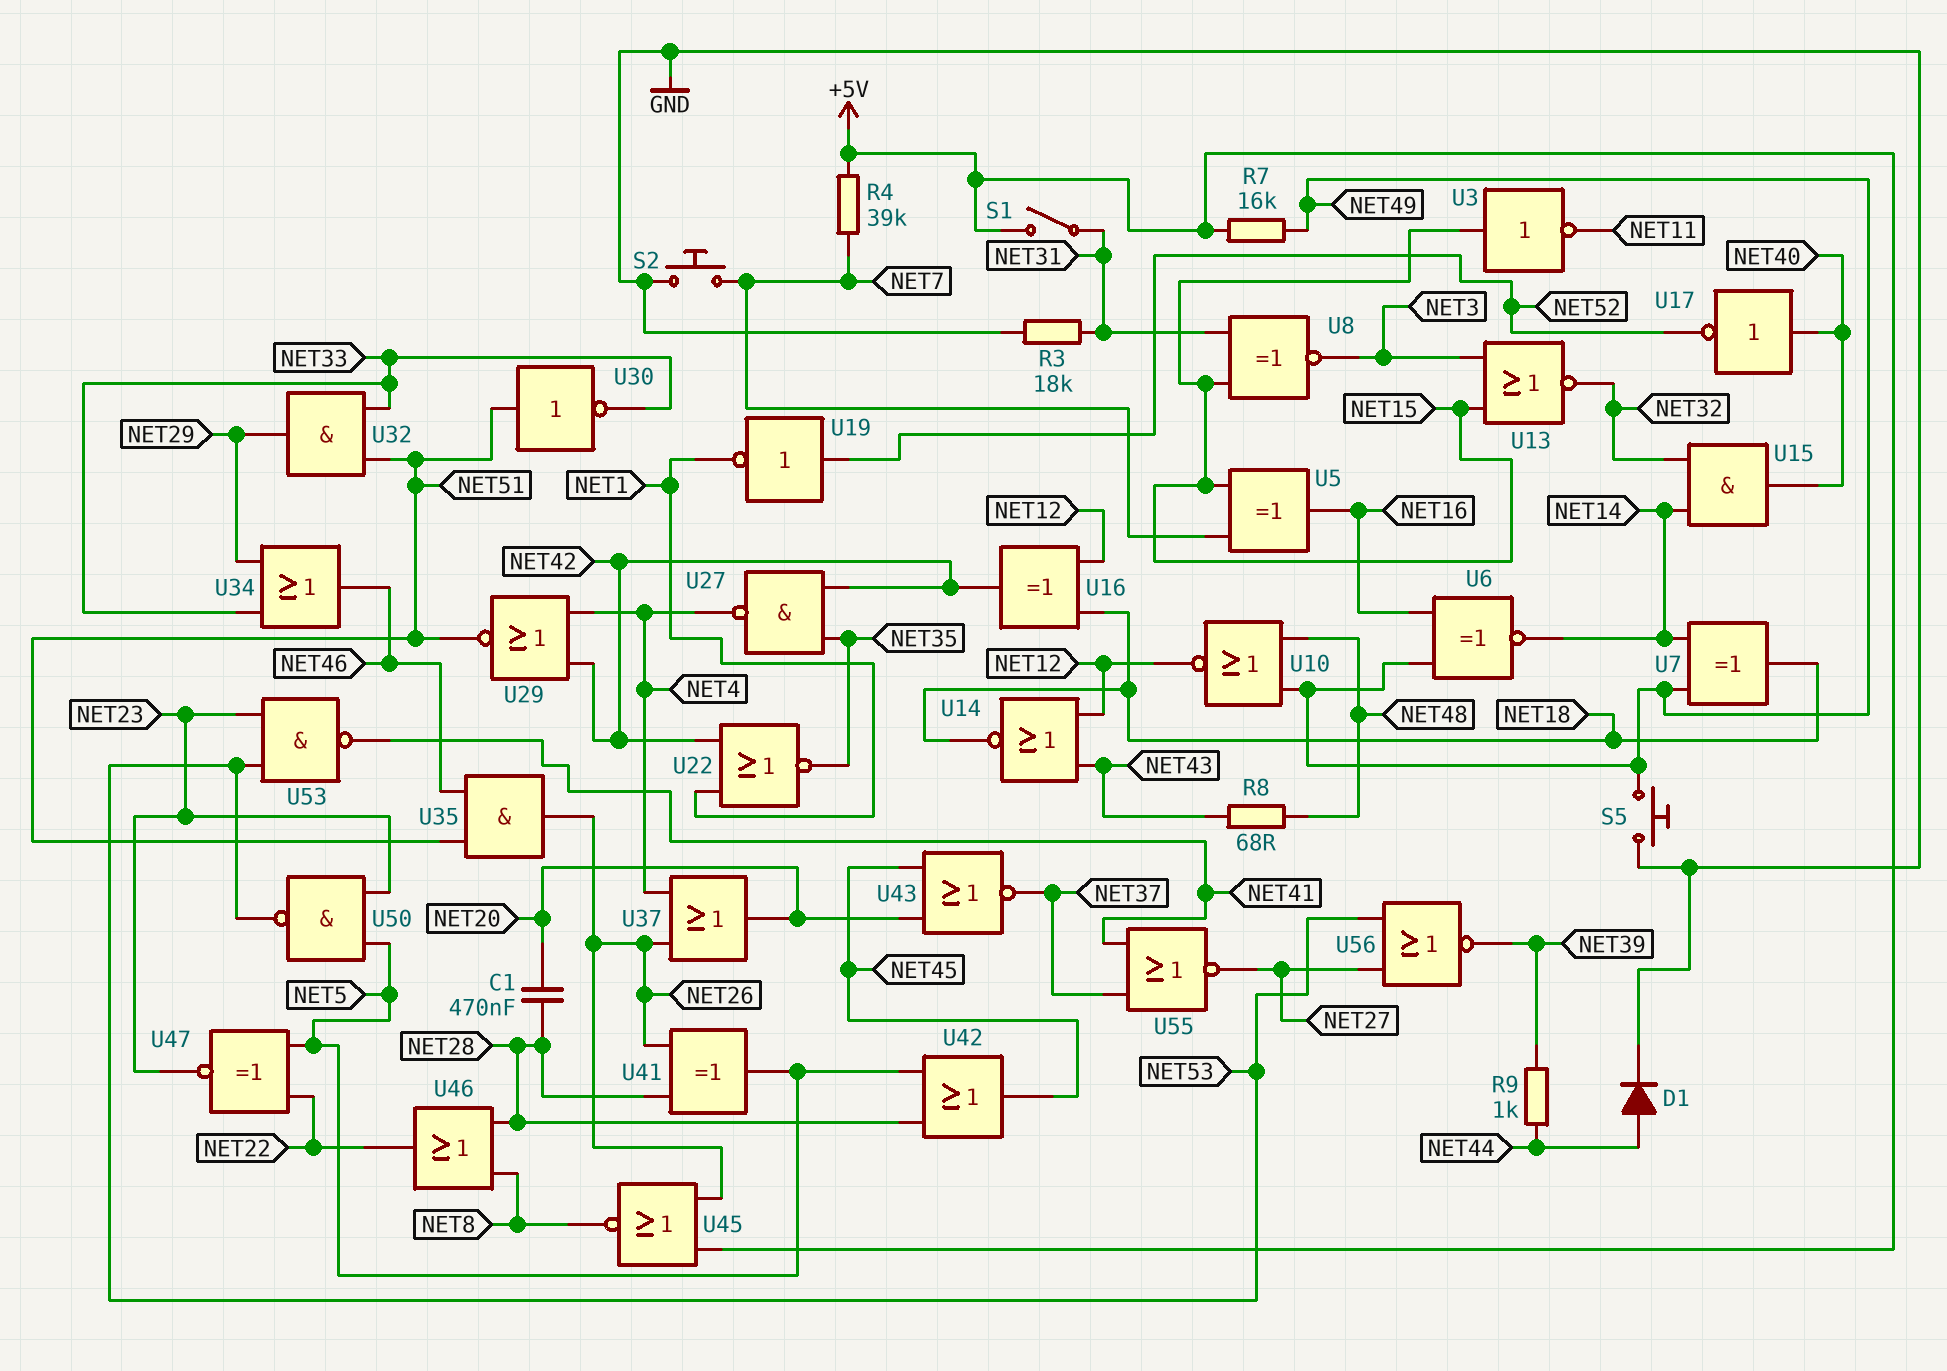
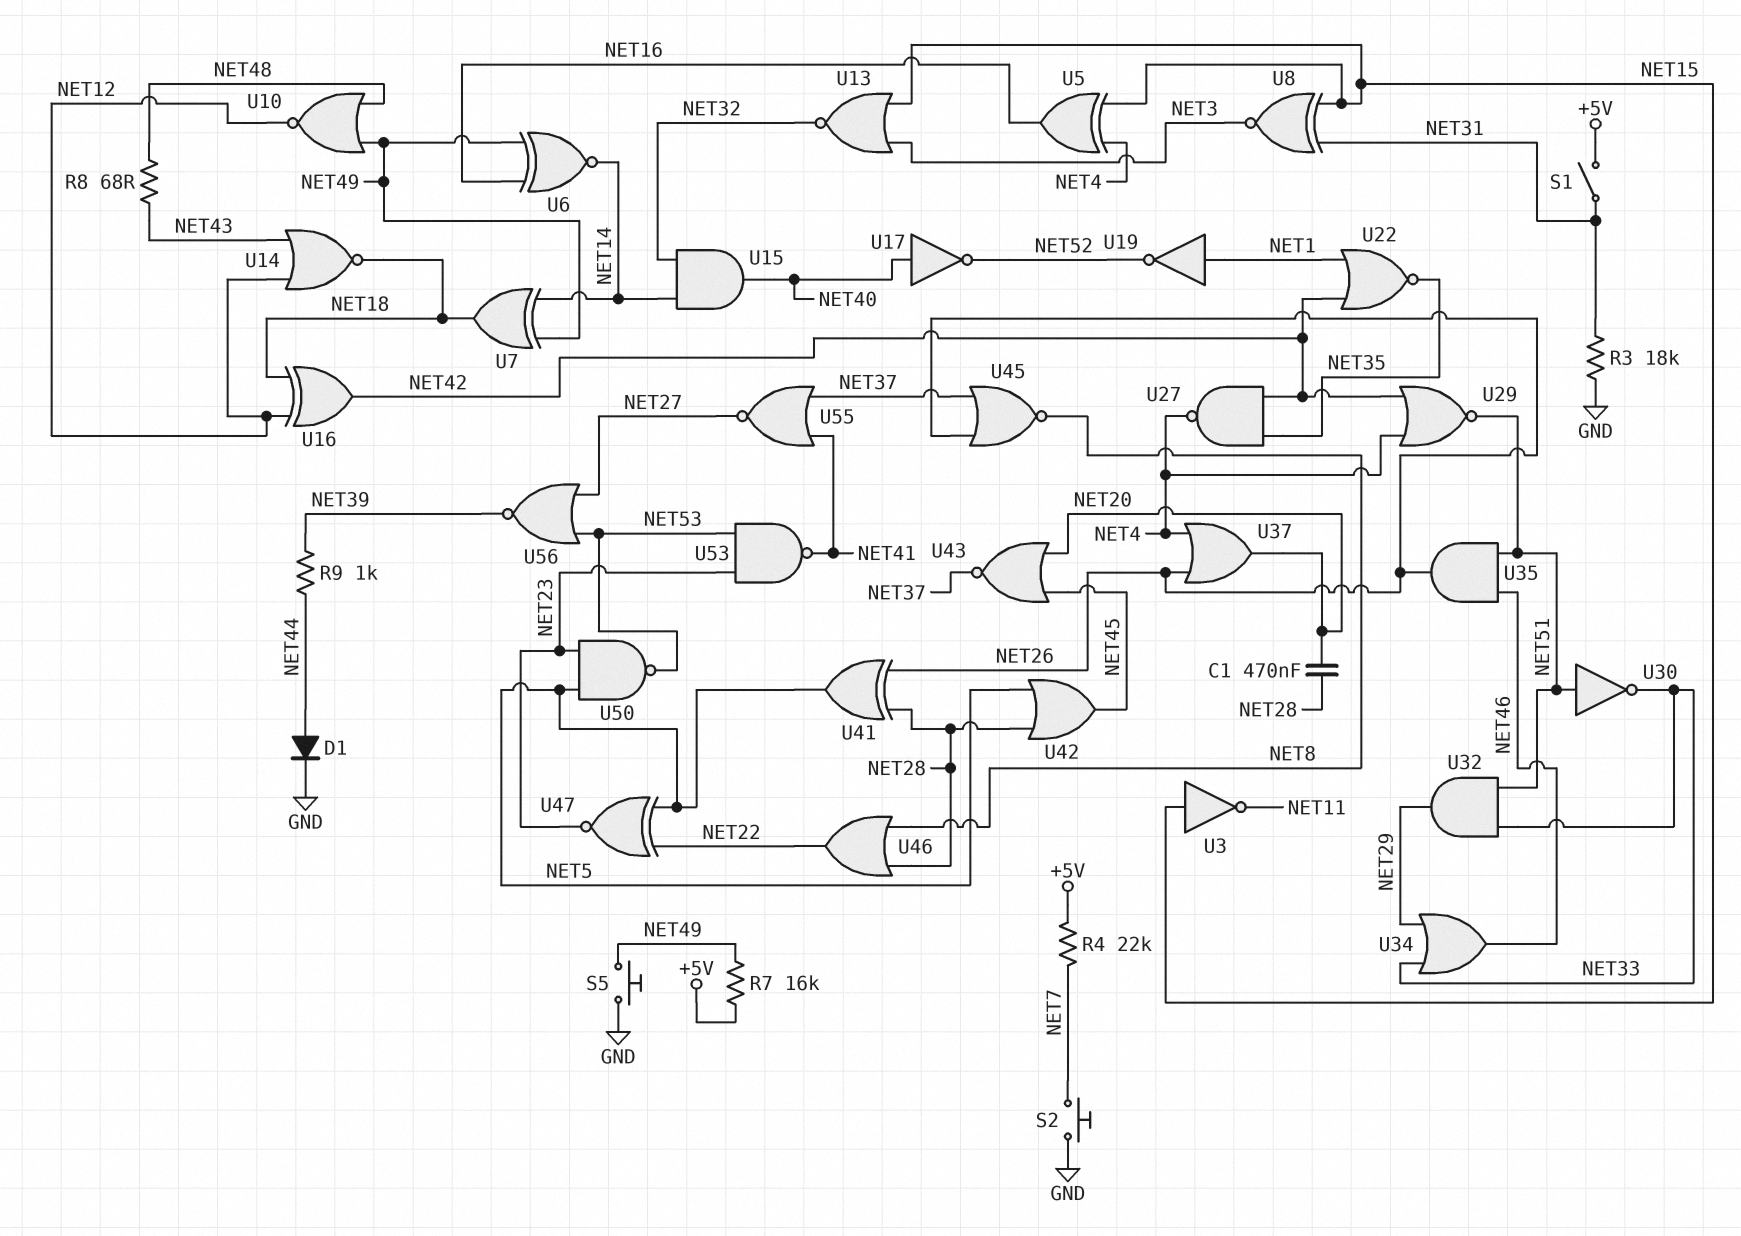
R4: 39k (+5V, NET7) -> 22k (+5V, NET7)
U5: XOR (in NET7, in NET15, out NET16) -> XOR (in NET4, in NET15, out NET16)
U19: NOT (in NET52, out NET1) -> NOT (in NET1, out NET52)
U45: NOR (in +5V, in NET26, out NET8) -> NOR (in NET26, in NET37, out NET8)

